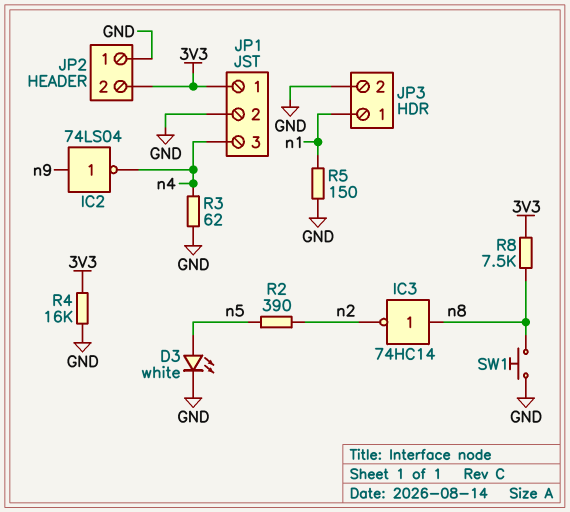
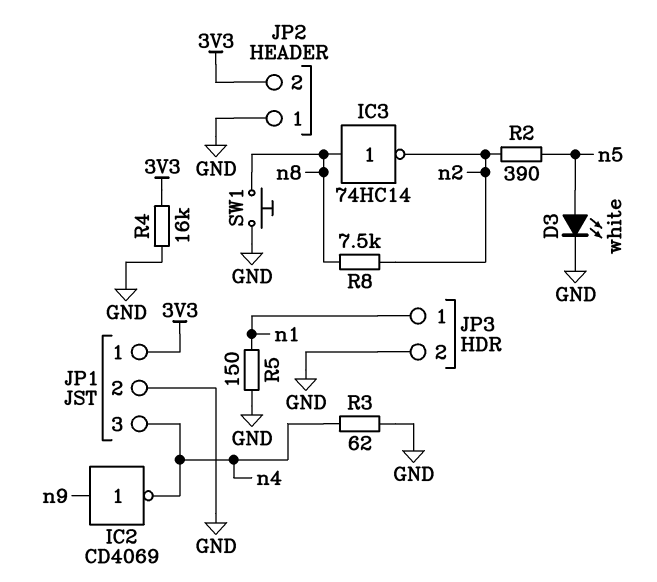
IC2: NOT 74LS04 (in n9, out n4) -> NOT CD4069 (in n9, out n4)
R8: 7.5k (3V3, n8) -> 7.5k (n2, n8)

